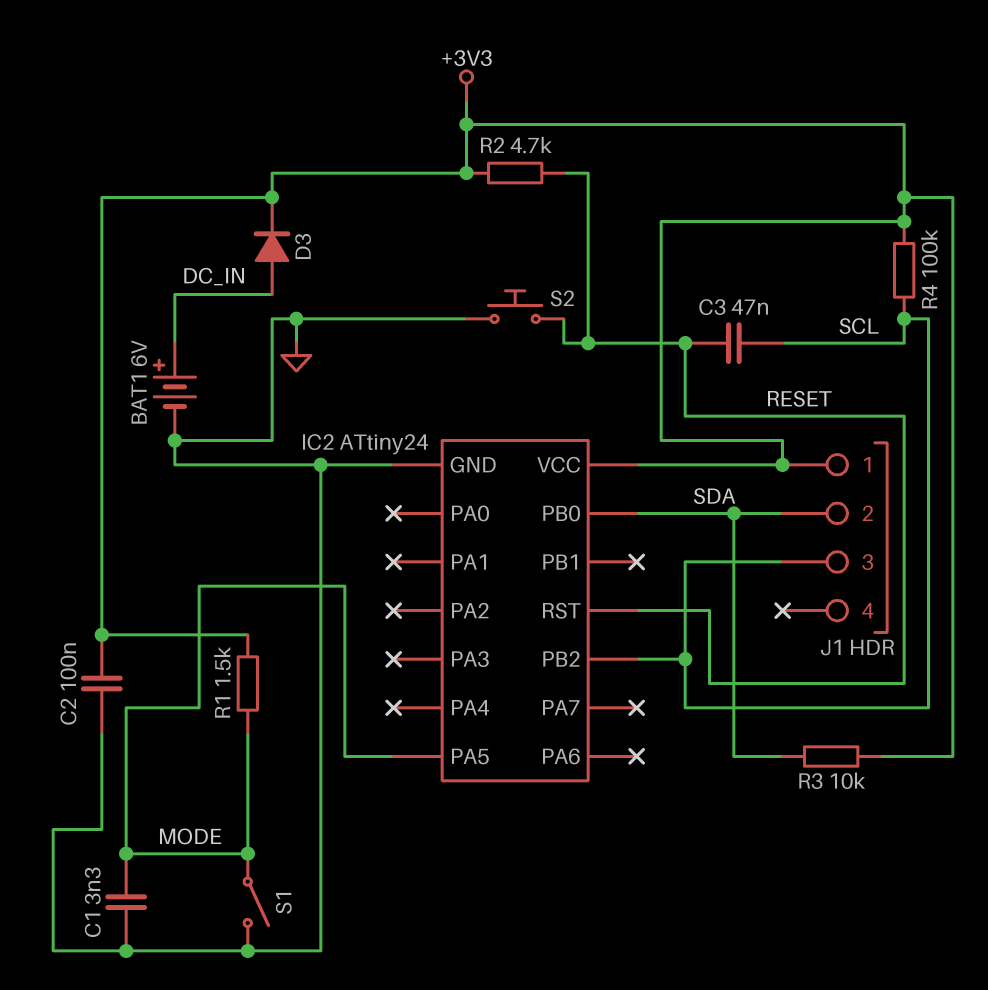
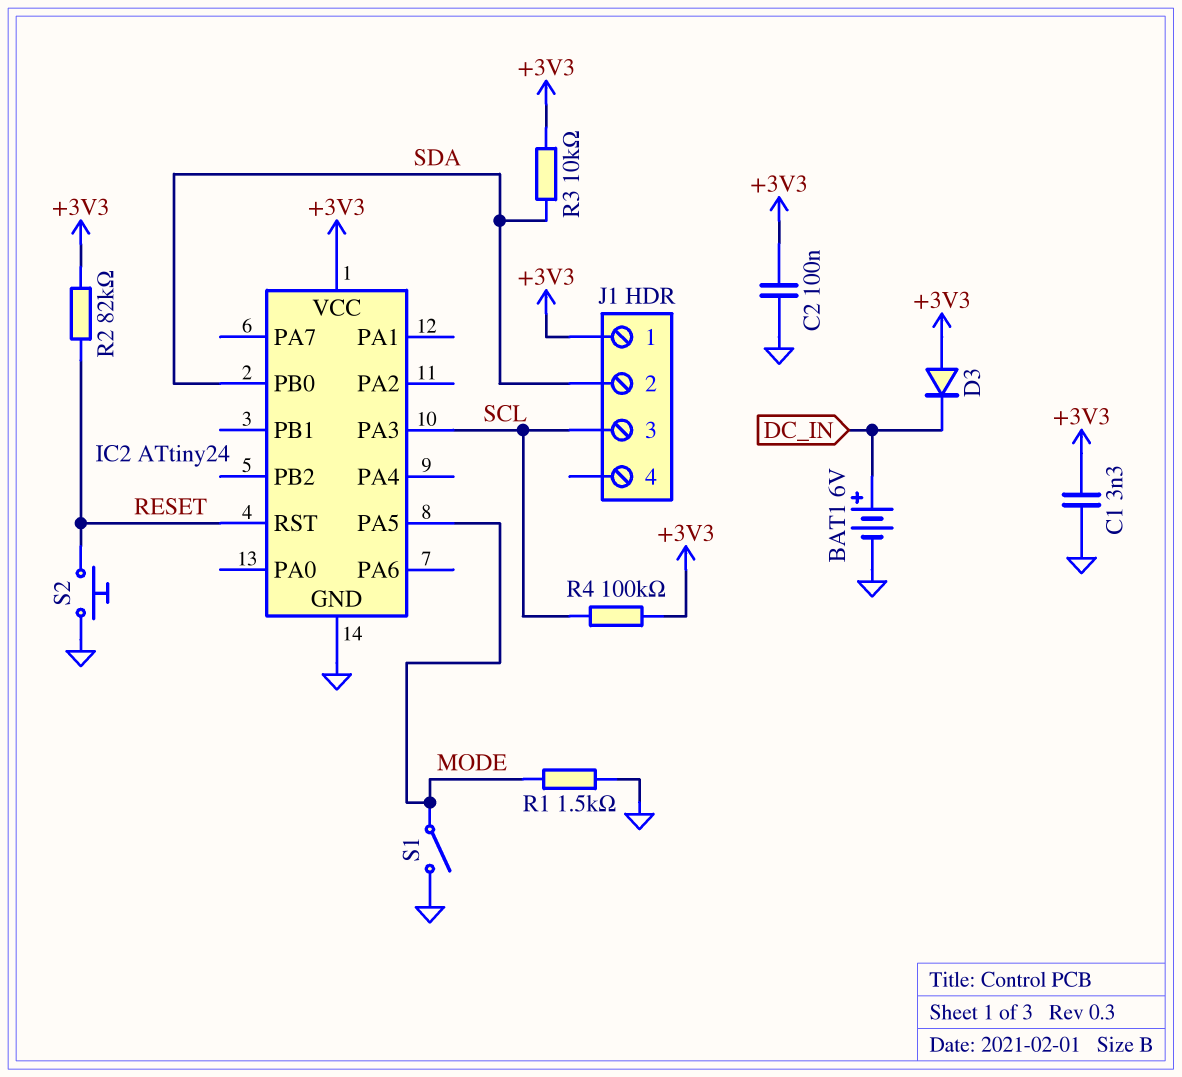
C1: 3.3nF (GND, MODE) -> 3.3nF (+3V3, GND)
C3: 47nF (RESET, SCL) -> none
D3: diode (A DC_IN, K +3V3) -> diode (A +3V3, K DC_IN)
IC2 pin PA3: none -> SCL
IC2 pin PB2: SCL -> none
R1: 1.5k (+3V3, MODE) -> 1.5k (GND, MODE)
R2: 4.7k (+3V3, RESET) -> 82k (+3V3, RESET)

